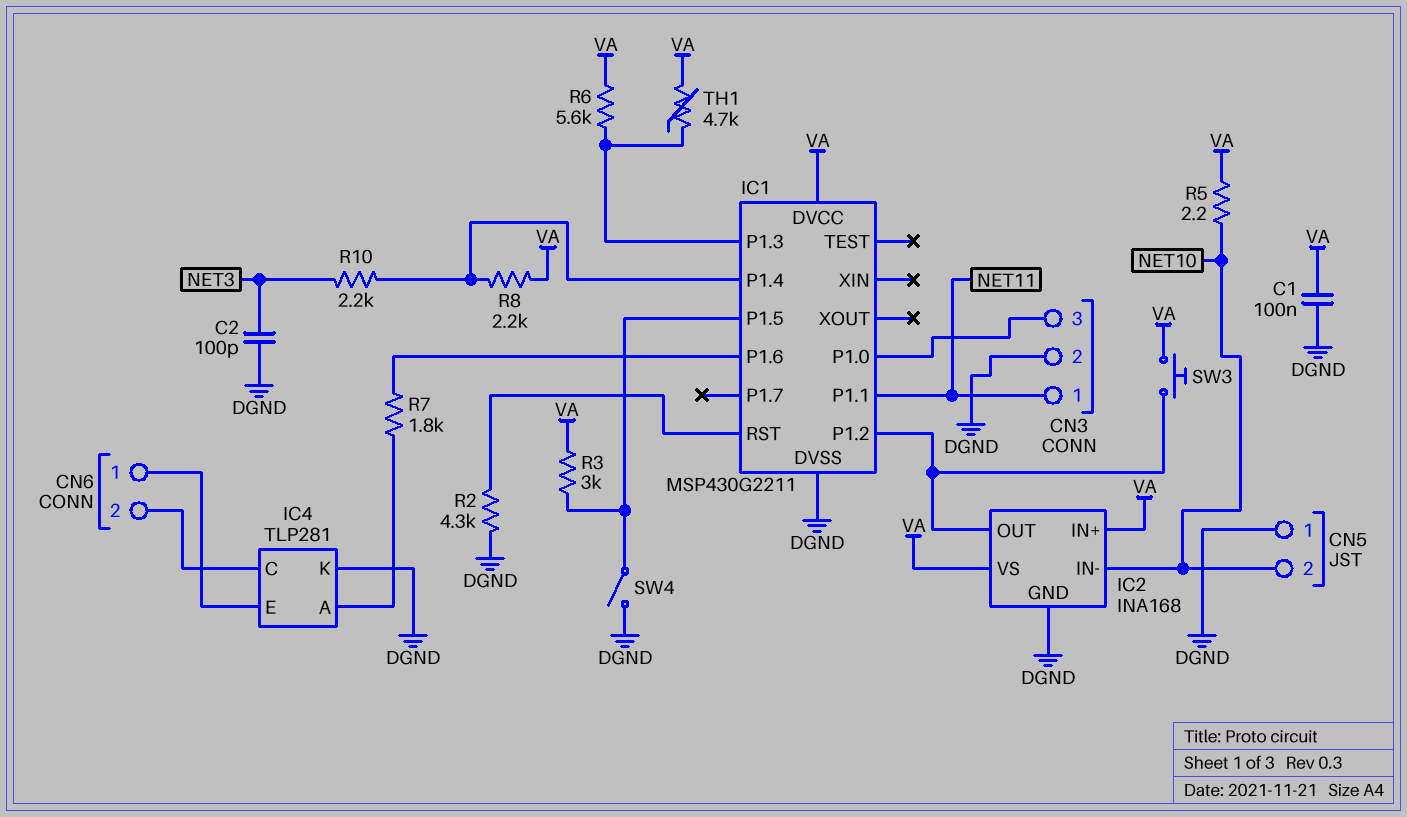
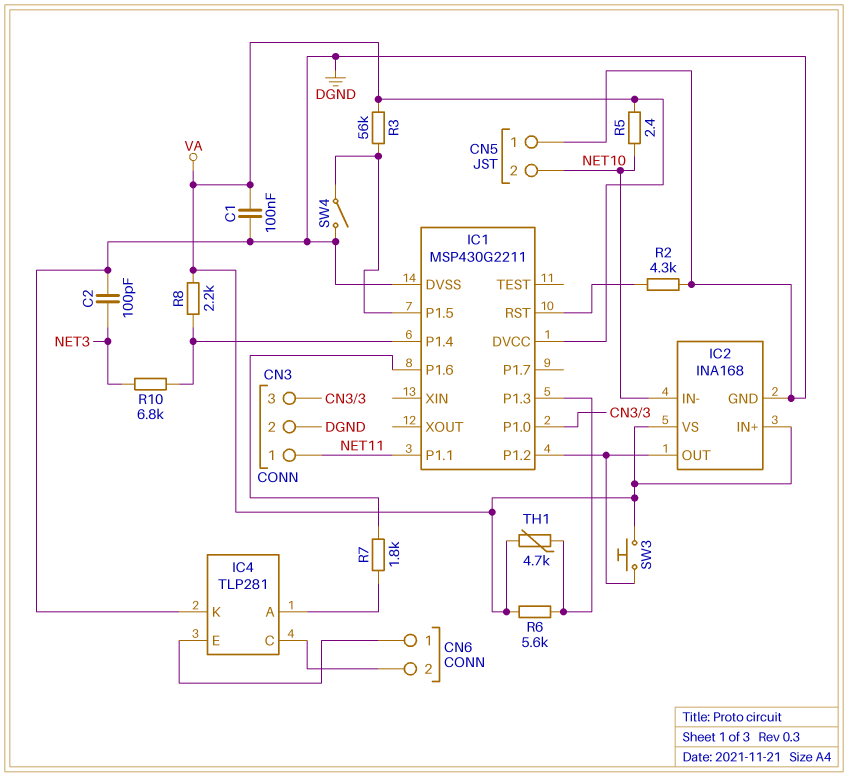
R3: 3k (IC1/P1.5, VA) -> 56k (IC1/P1.5, VA)
R5: 2.2 (NET10, VA) -> 2.4 (NET10, VA)
R10: 2.2k (IC1/P1.4, NET3) -> 6.8k (IC1/P1.4, NET3)

